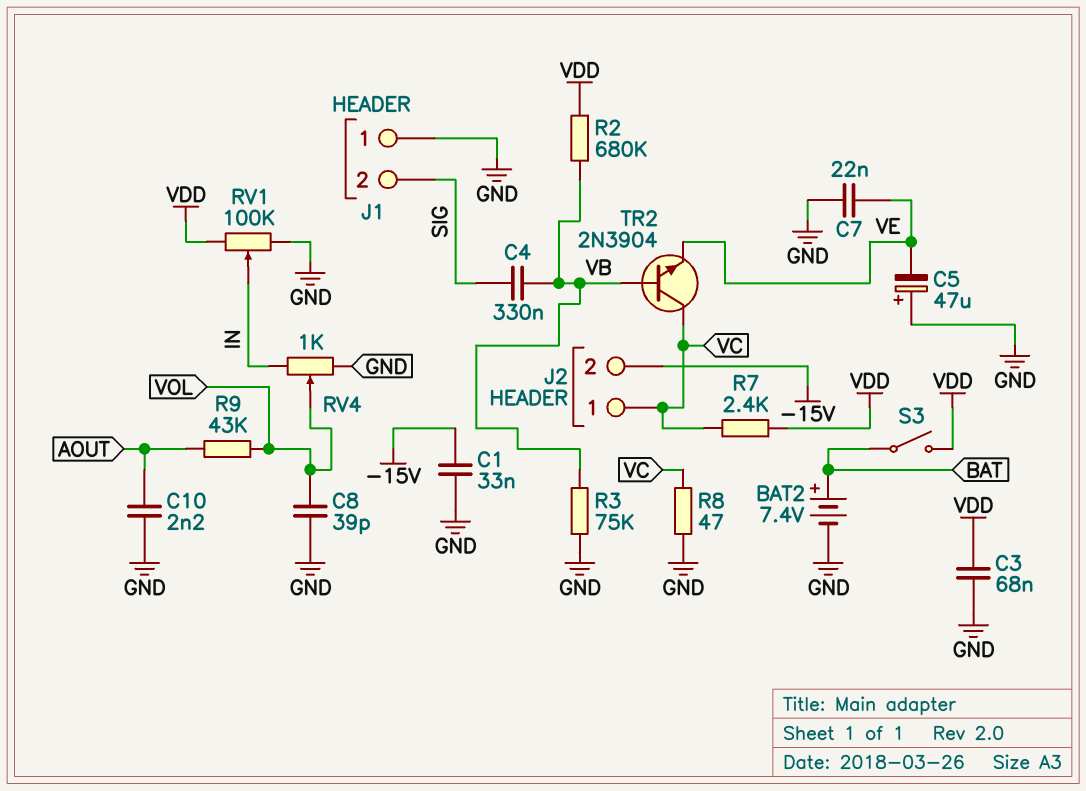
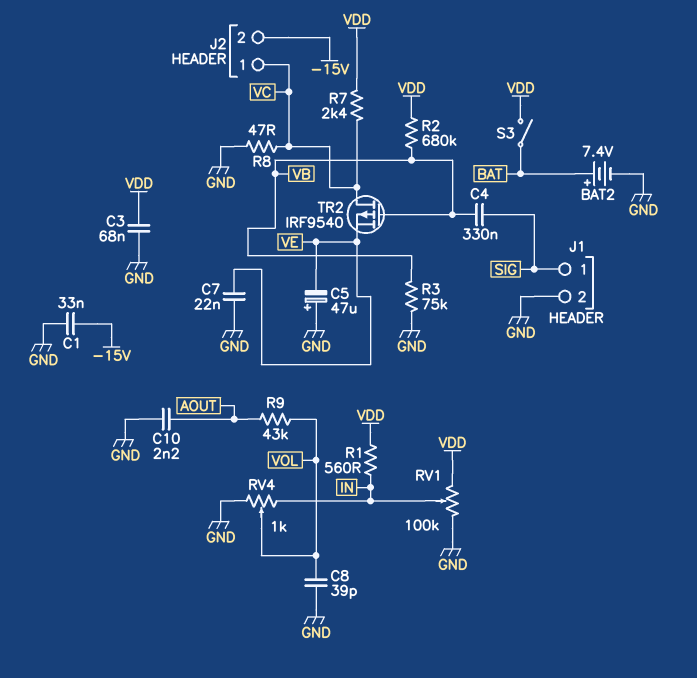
J1 pin 1: GND -> SIG
J1 pin 2: SIG -> GND
R1: none -> 560 (IN, VDD)
TR2: NPN 2N3904 (B VB, C VC, E VE) -> PMOS IRF9540 (G VB, D VC, S VE)

